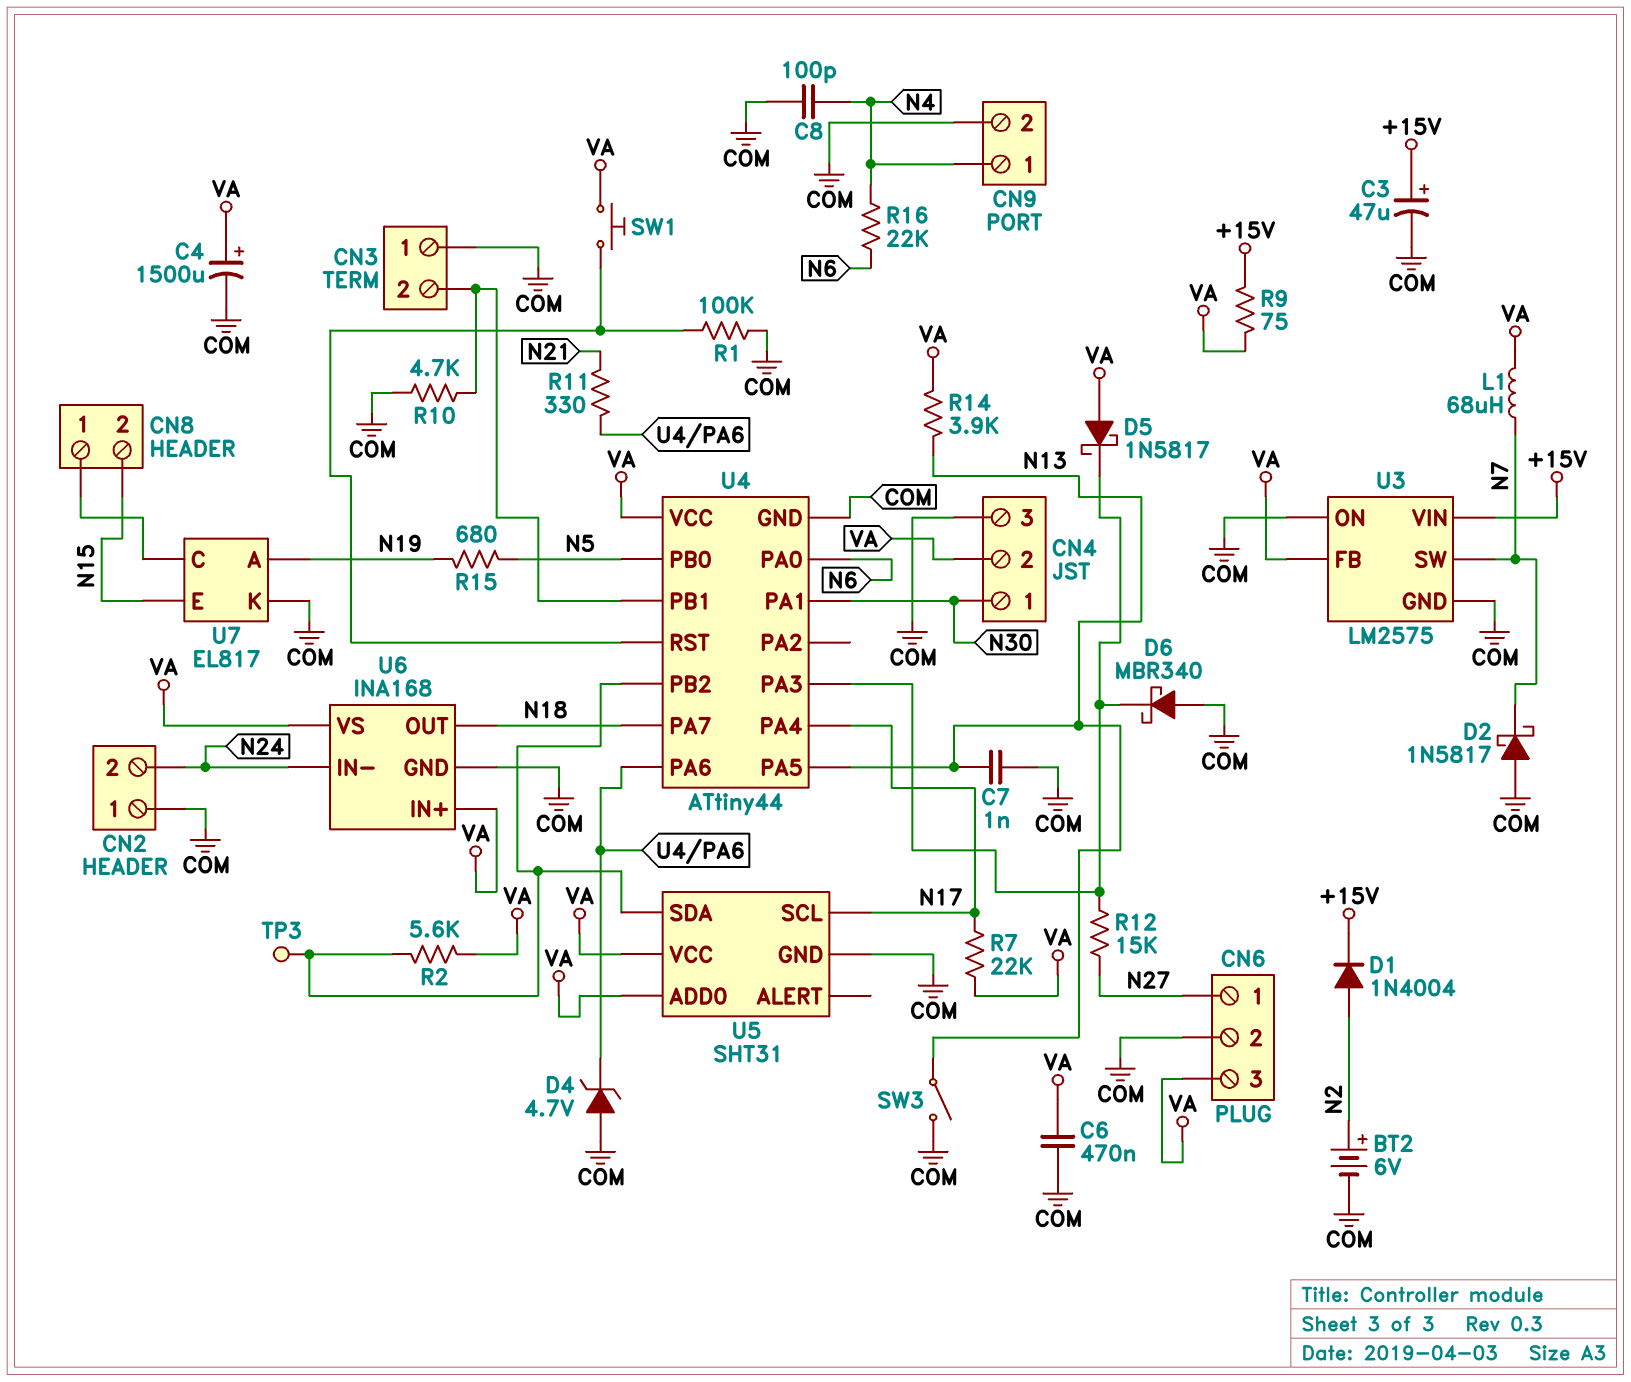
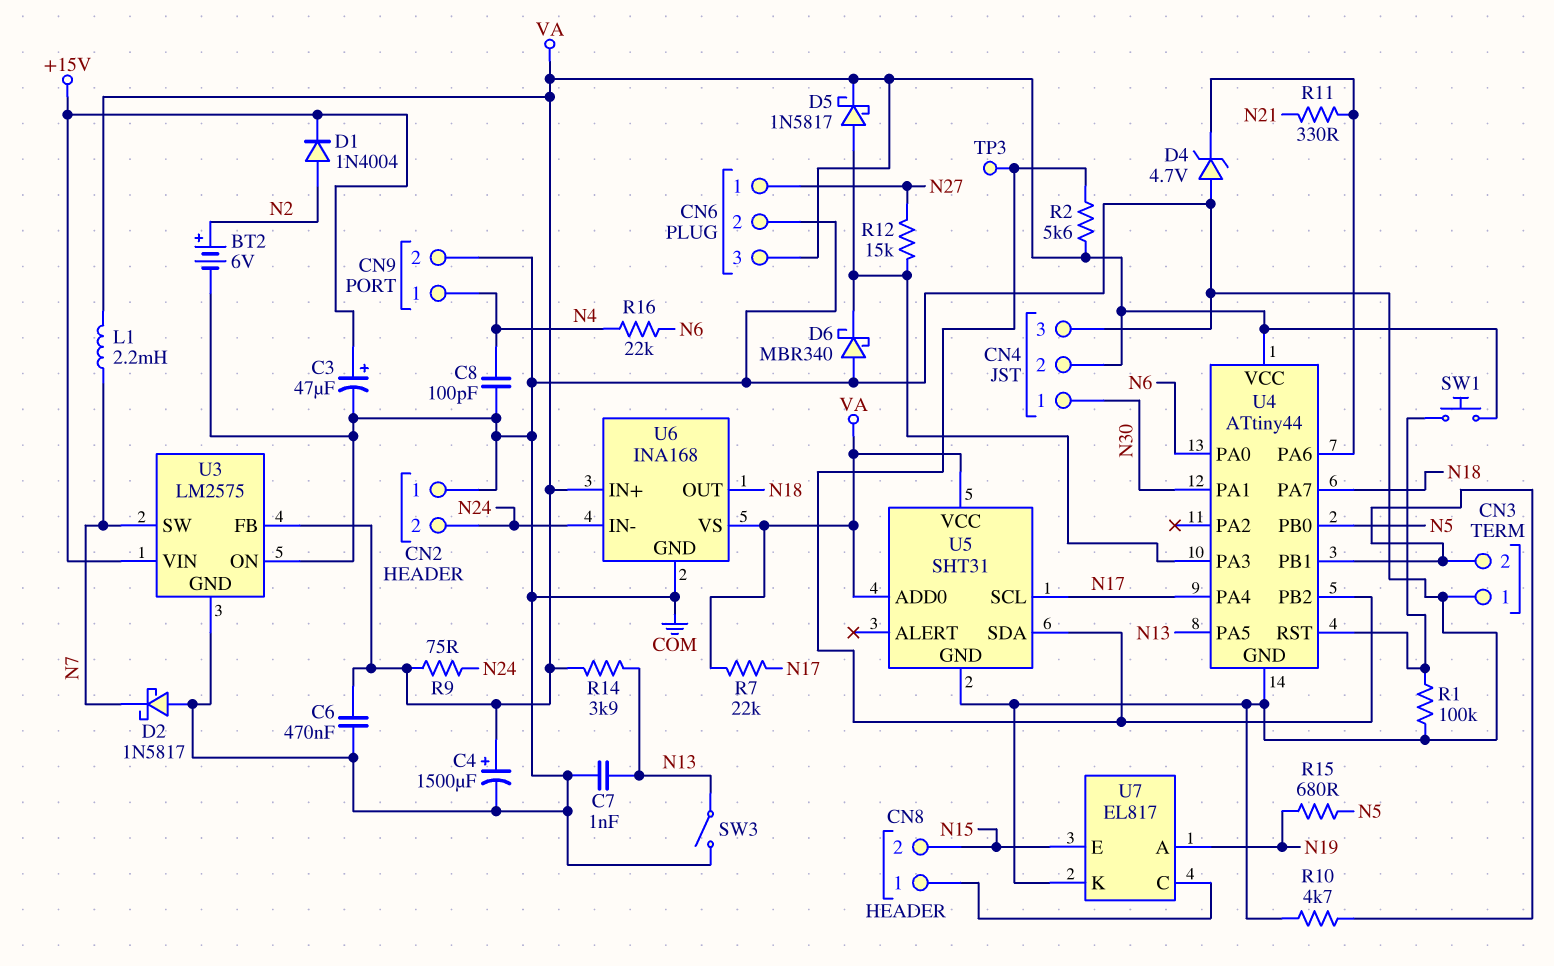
D5: schottky 1N5817 (A VA, K U4/PA3) -> schottky 1N5817 (A U4/PA3, K VA)
L1: 68uH (N7, VA) -> 2.2mH (N7, VA)
R9: 75 (+15V, VA) -> 75 (N24, VA)

